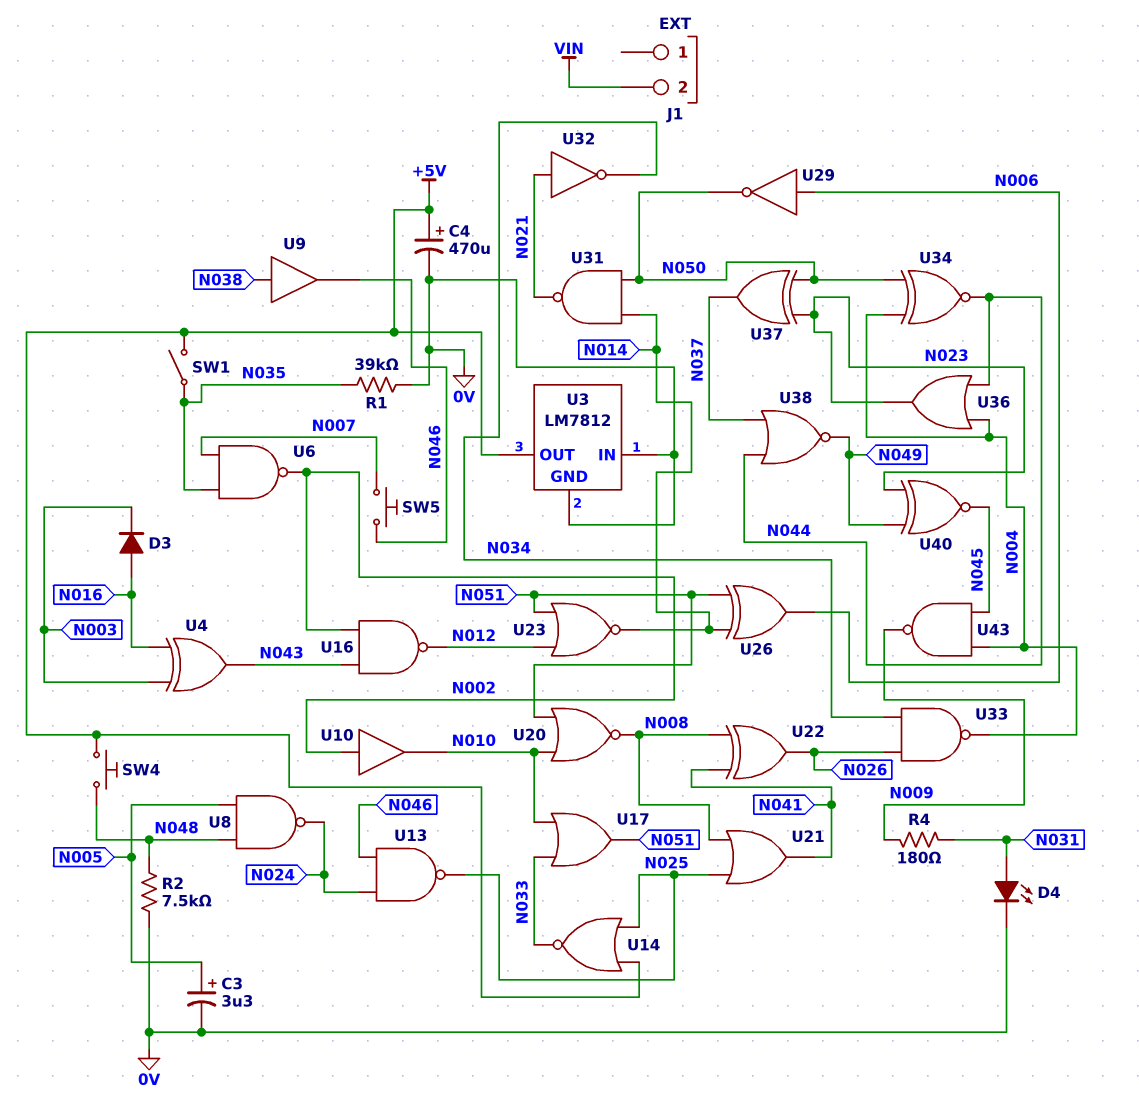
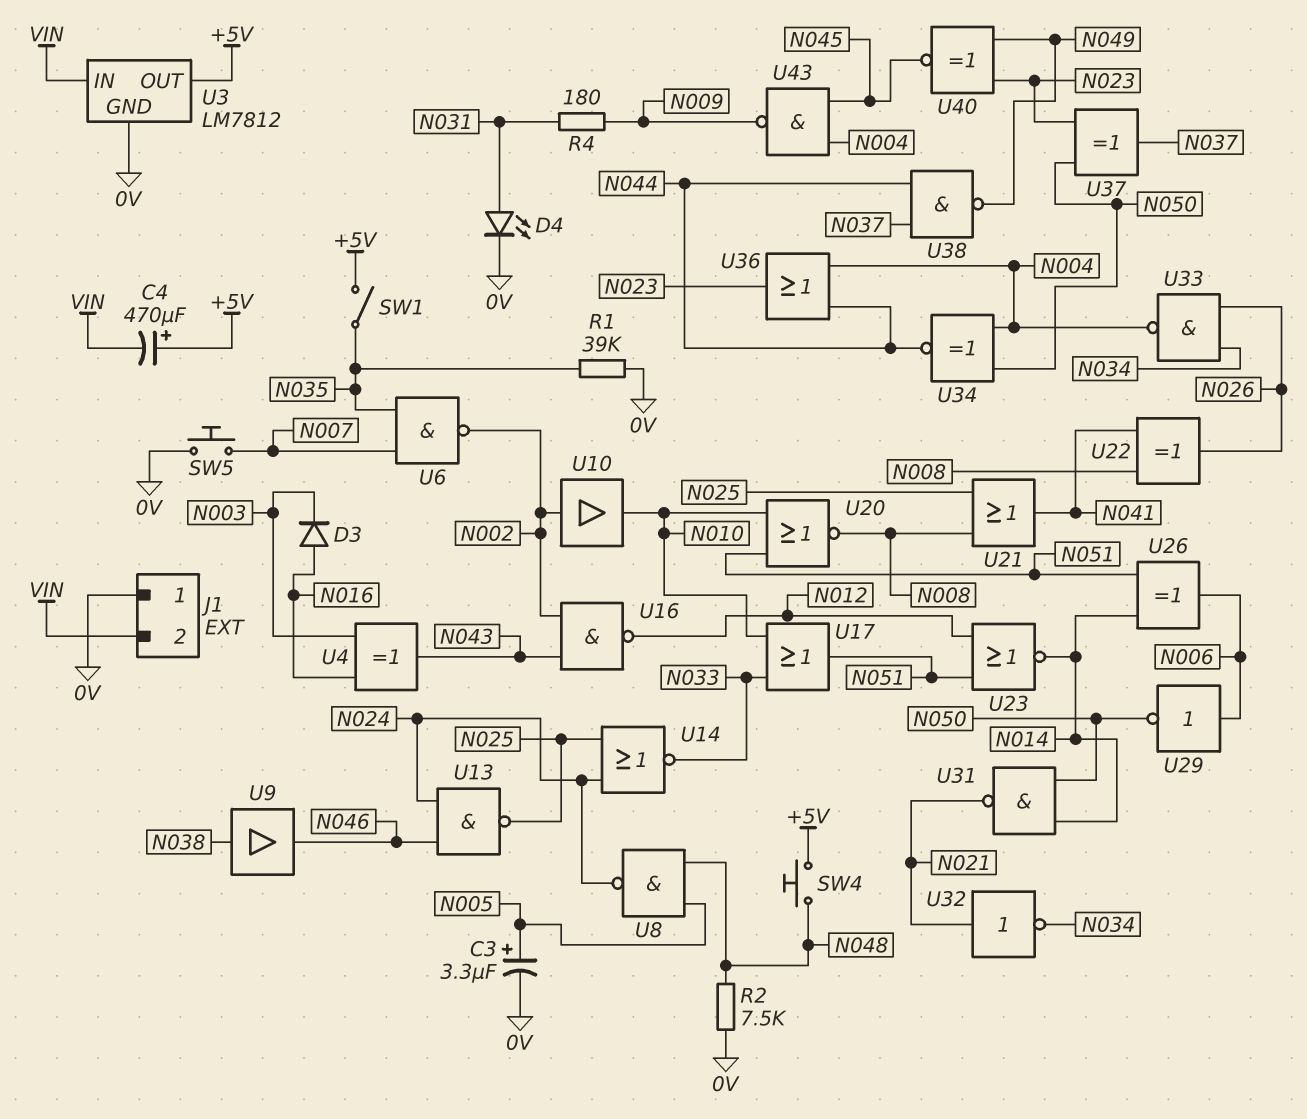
C4: 470uF (plus +5V, minus 0V) -> 470uF (plus +5V, minus VIN)
J1 pin 1: none -> 0V
SW5: button (N007, N046) -> button (0V, N007)
U3 pin IN: 0V -> VIN
U14: NOR (in +5V, in N025, out N033) -> NOR (in N024, in N025, out N033)
U38: NOR (in N037, in N044, out N049) -> NAND (in N037, in N044, out N049)

